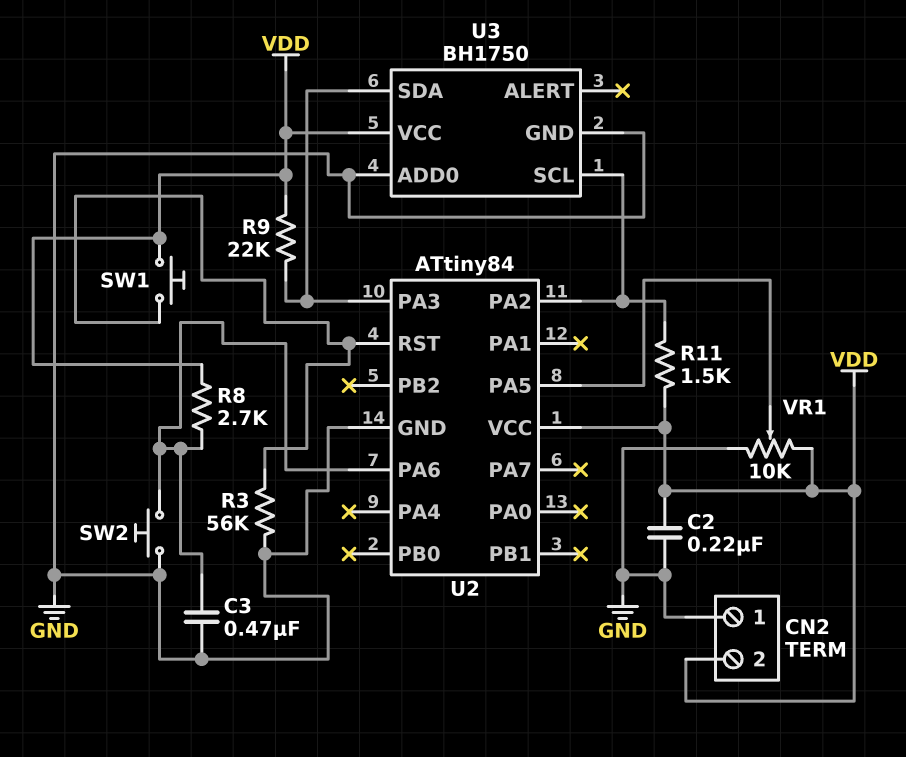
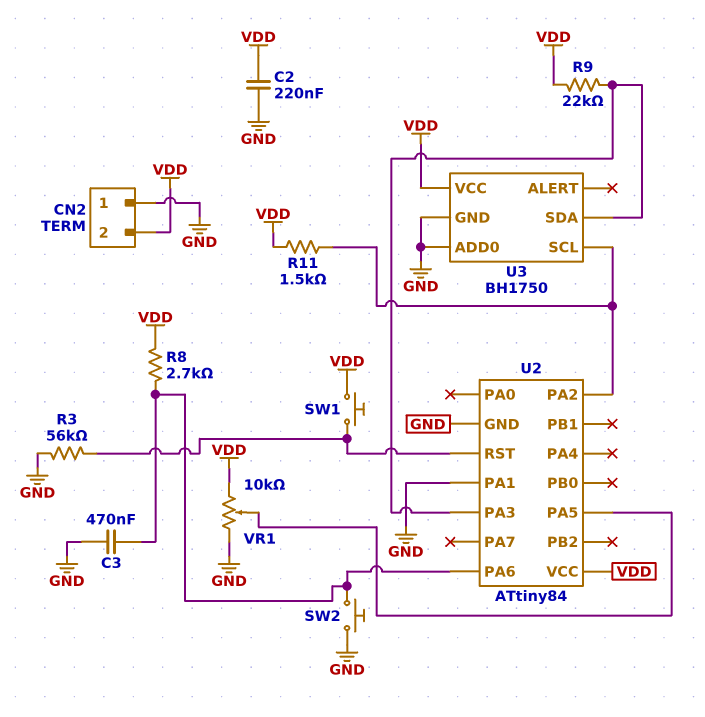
U2 pin PA1: none -> GND

